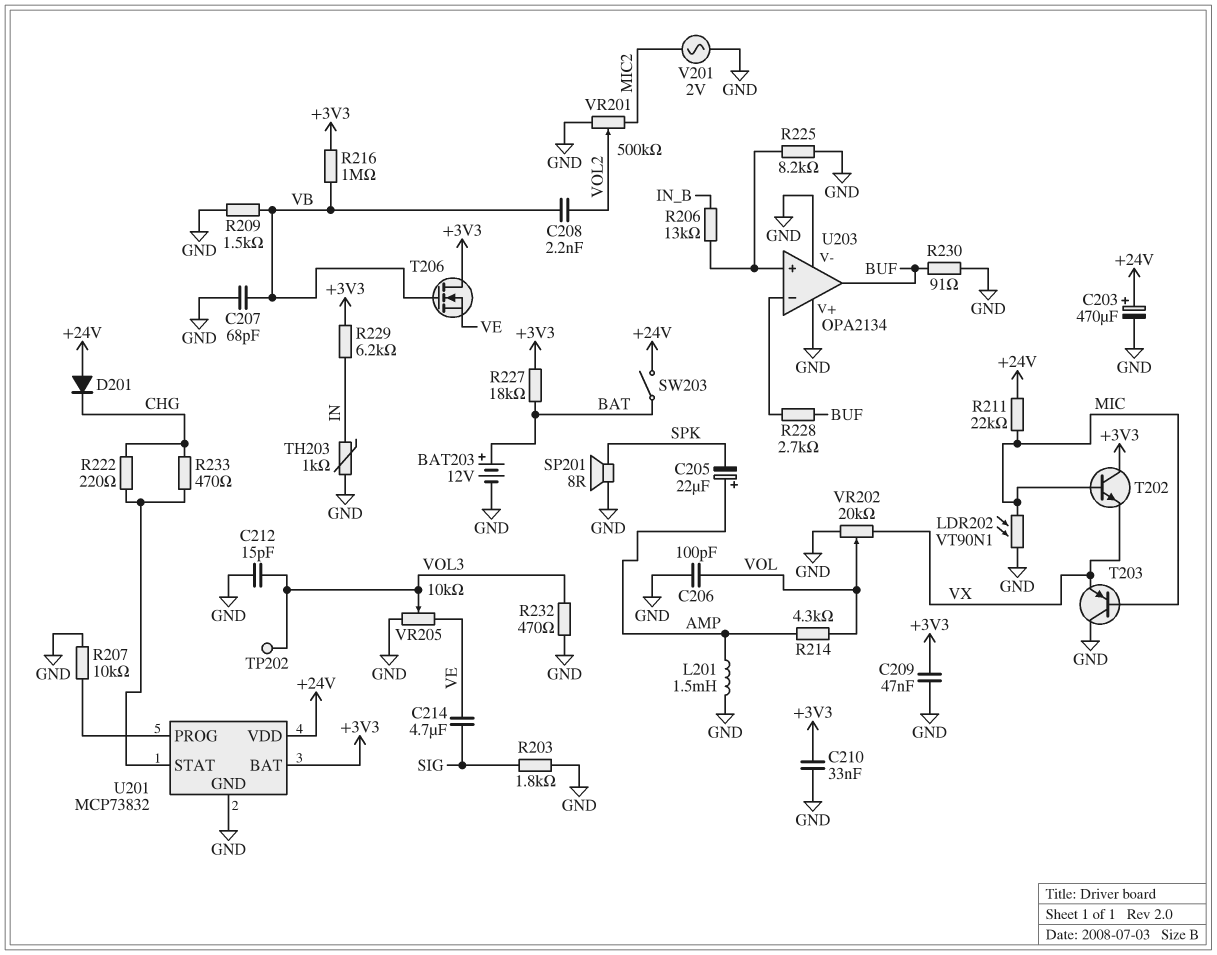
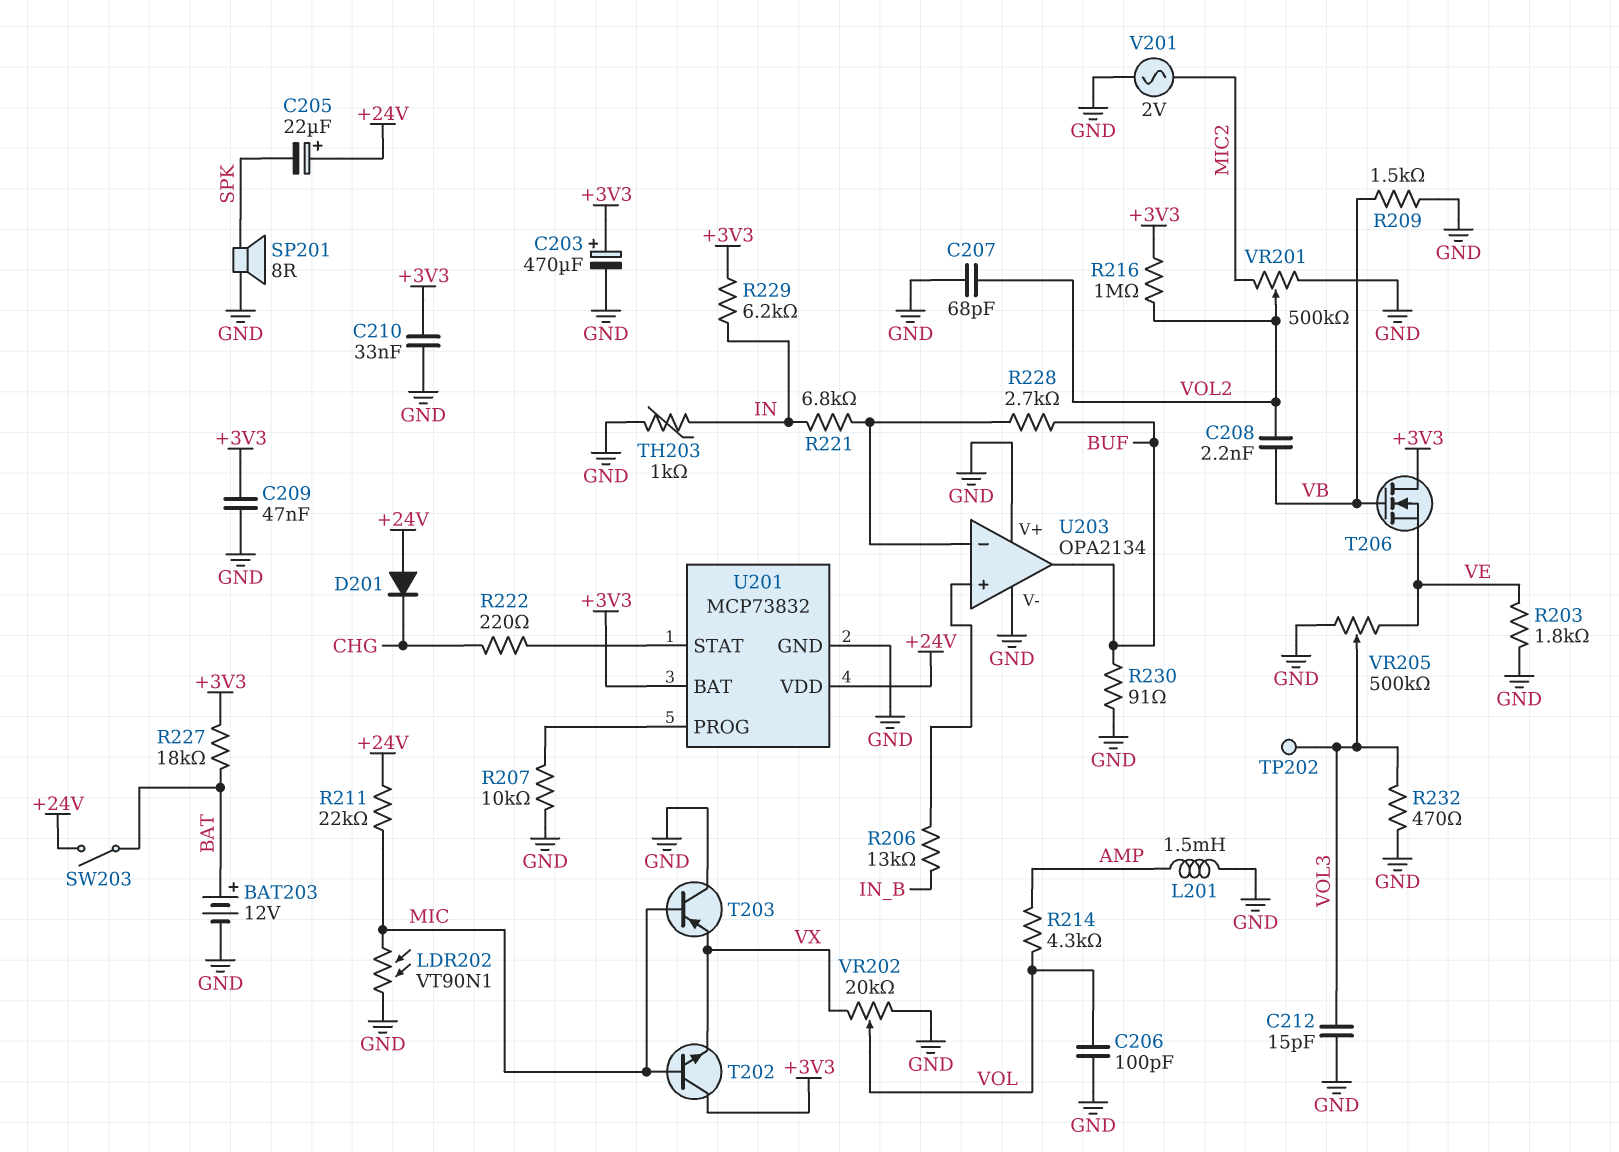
C203: 470uF (plus +24V, minus GND) -> 470uF (plus +3V3, minus GND)
C205: 22uF (plus AMP, minus SPK) -> 22uF (plus +24V, minus SPK)
C207: 68pF (GND, VB) -> 68pF (GND, VOL2)
C214: 4.7uF (SIG, VE) -> none
R203: 1.8k (GND, SIG) -> 1.8k (GND, VE)
R216: 1M (+3V3, VB) -> 1M (+3V3, VOL2)
R221: none -> 6.8k (IN, U203/in-)
R225: 8.2k (GND, U203/in+) -> none
R233: 470 (CHG, U201/STAT) -> none
VR205: 10k (GND, VE, wiper VOL3) -> 500k (GND, VE, wiper VOL3)

